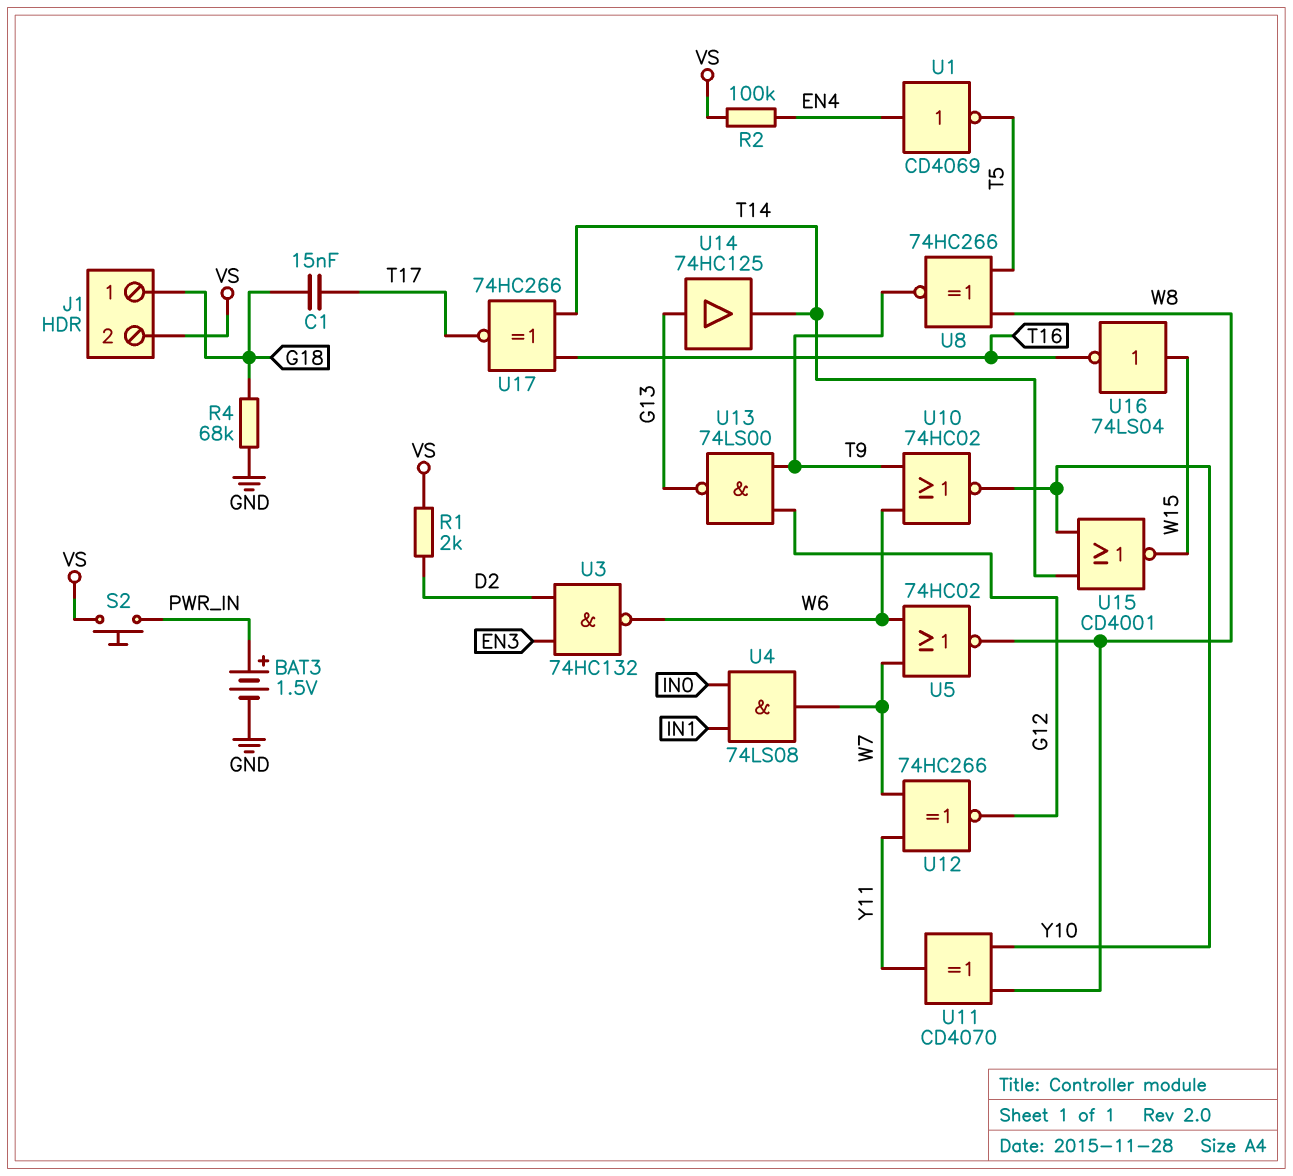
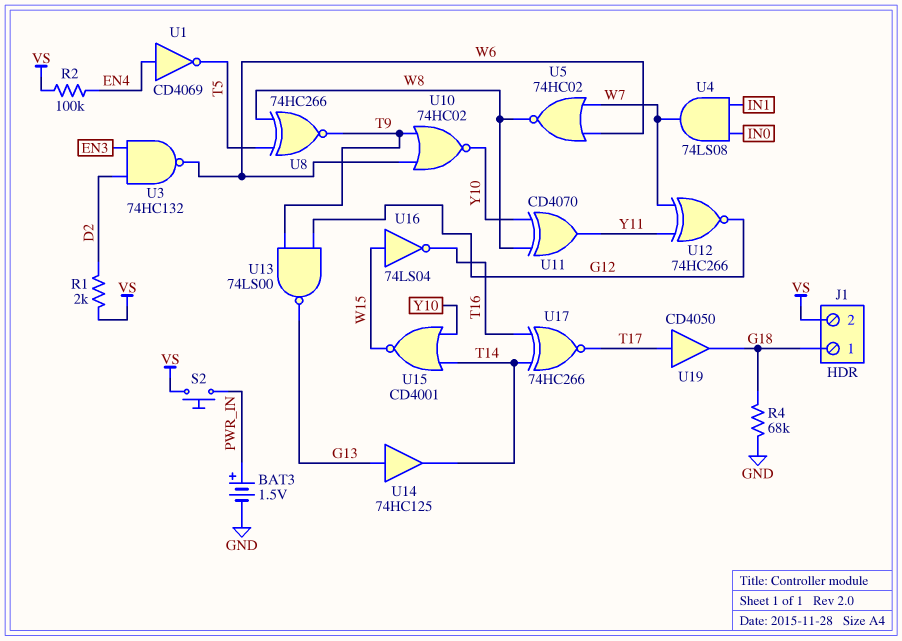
C1: 15nF (G18, T17) -> none
U19: none -> buffer CD4050 (in T17, out G18)

